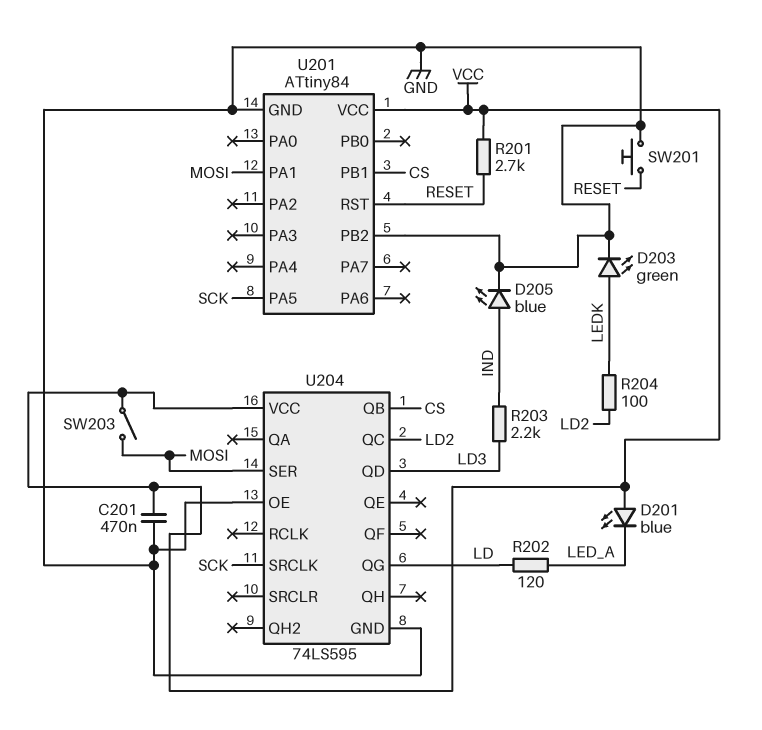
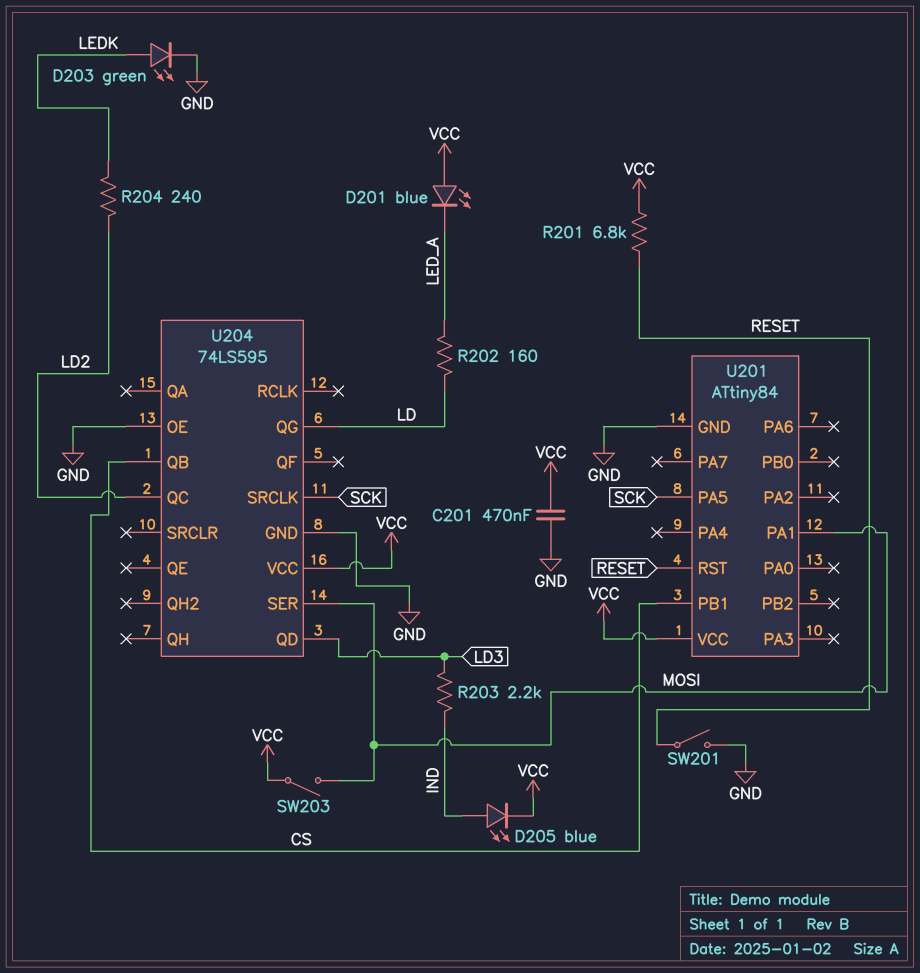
D205: LED blue (A IND, K GND) -> LED blue (A IND, K VCC)
R201: 2.7k (RESET, VCC) -> 6.8k (RESET, VCC)
R202: 120 (LD, LED_A) -> 160 (LD, LED_A)
R204: 100 (LD2, LEDK) -> 240 (LD2, LEDK)
SW201: button (GND, RESET) -> switch (GND, RESET)
U201 pin PB2: GND -> none

